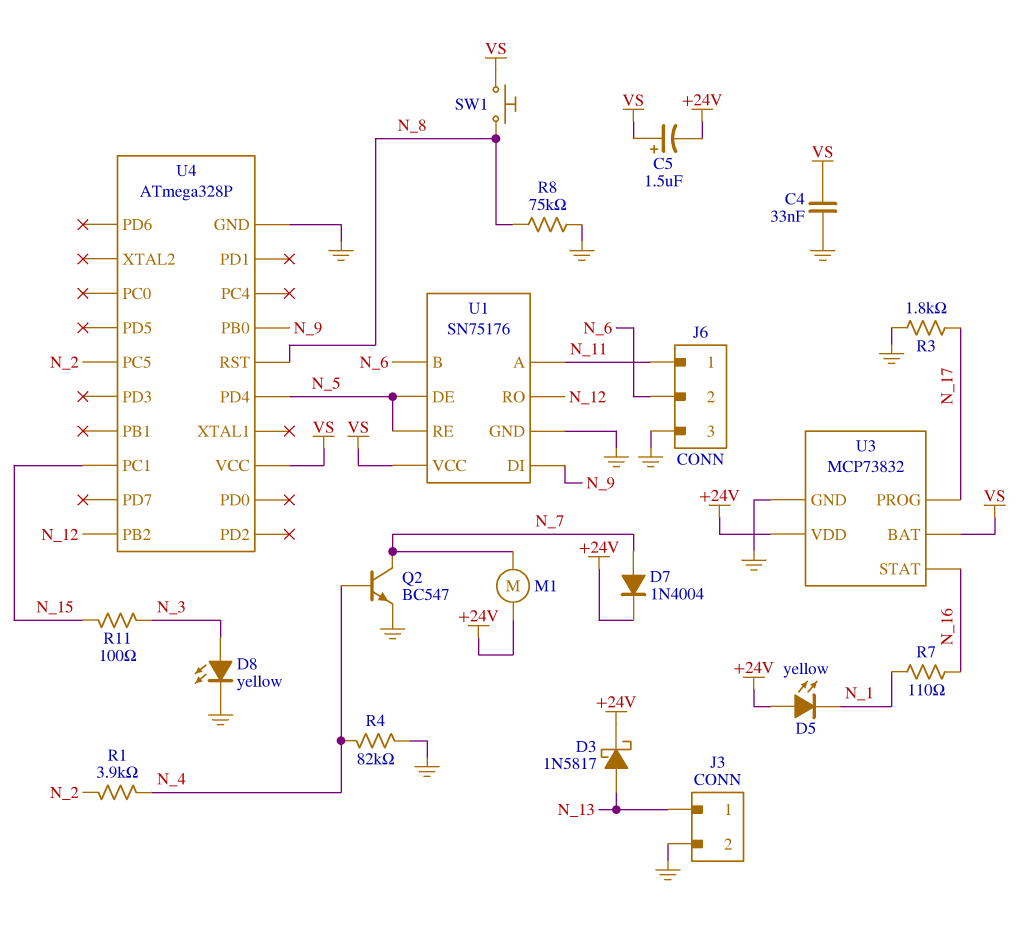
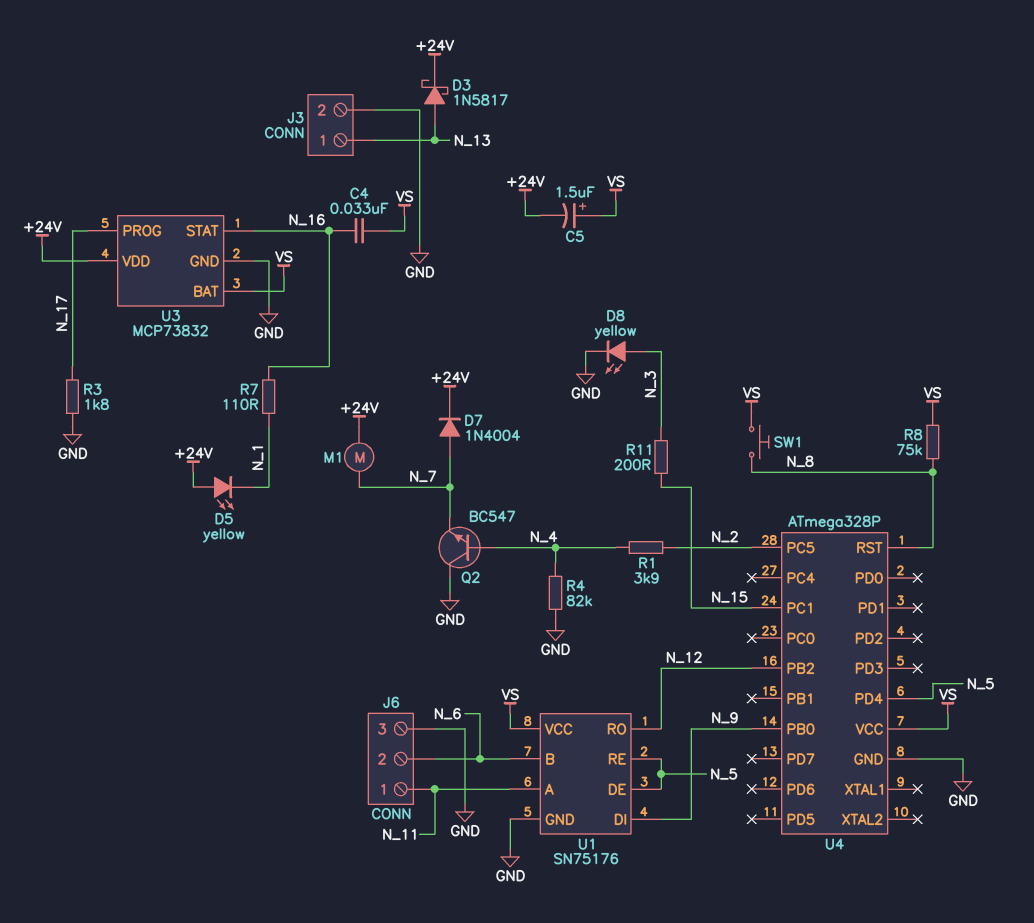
C4: 33nF (GND, VS) -> 33nF (N_16, VS)
Q2: NPN BC547 (B N_4, C N_7, E GND) -> NPN BC547 (B N_4, C GND, E N_7)
R8: 75k (GND, N_8) -> 75k (N_8, VS)
R11: 100 (N_3, N_15) -> 200 (N_3, N_15)

